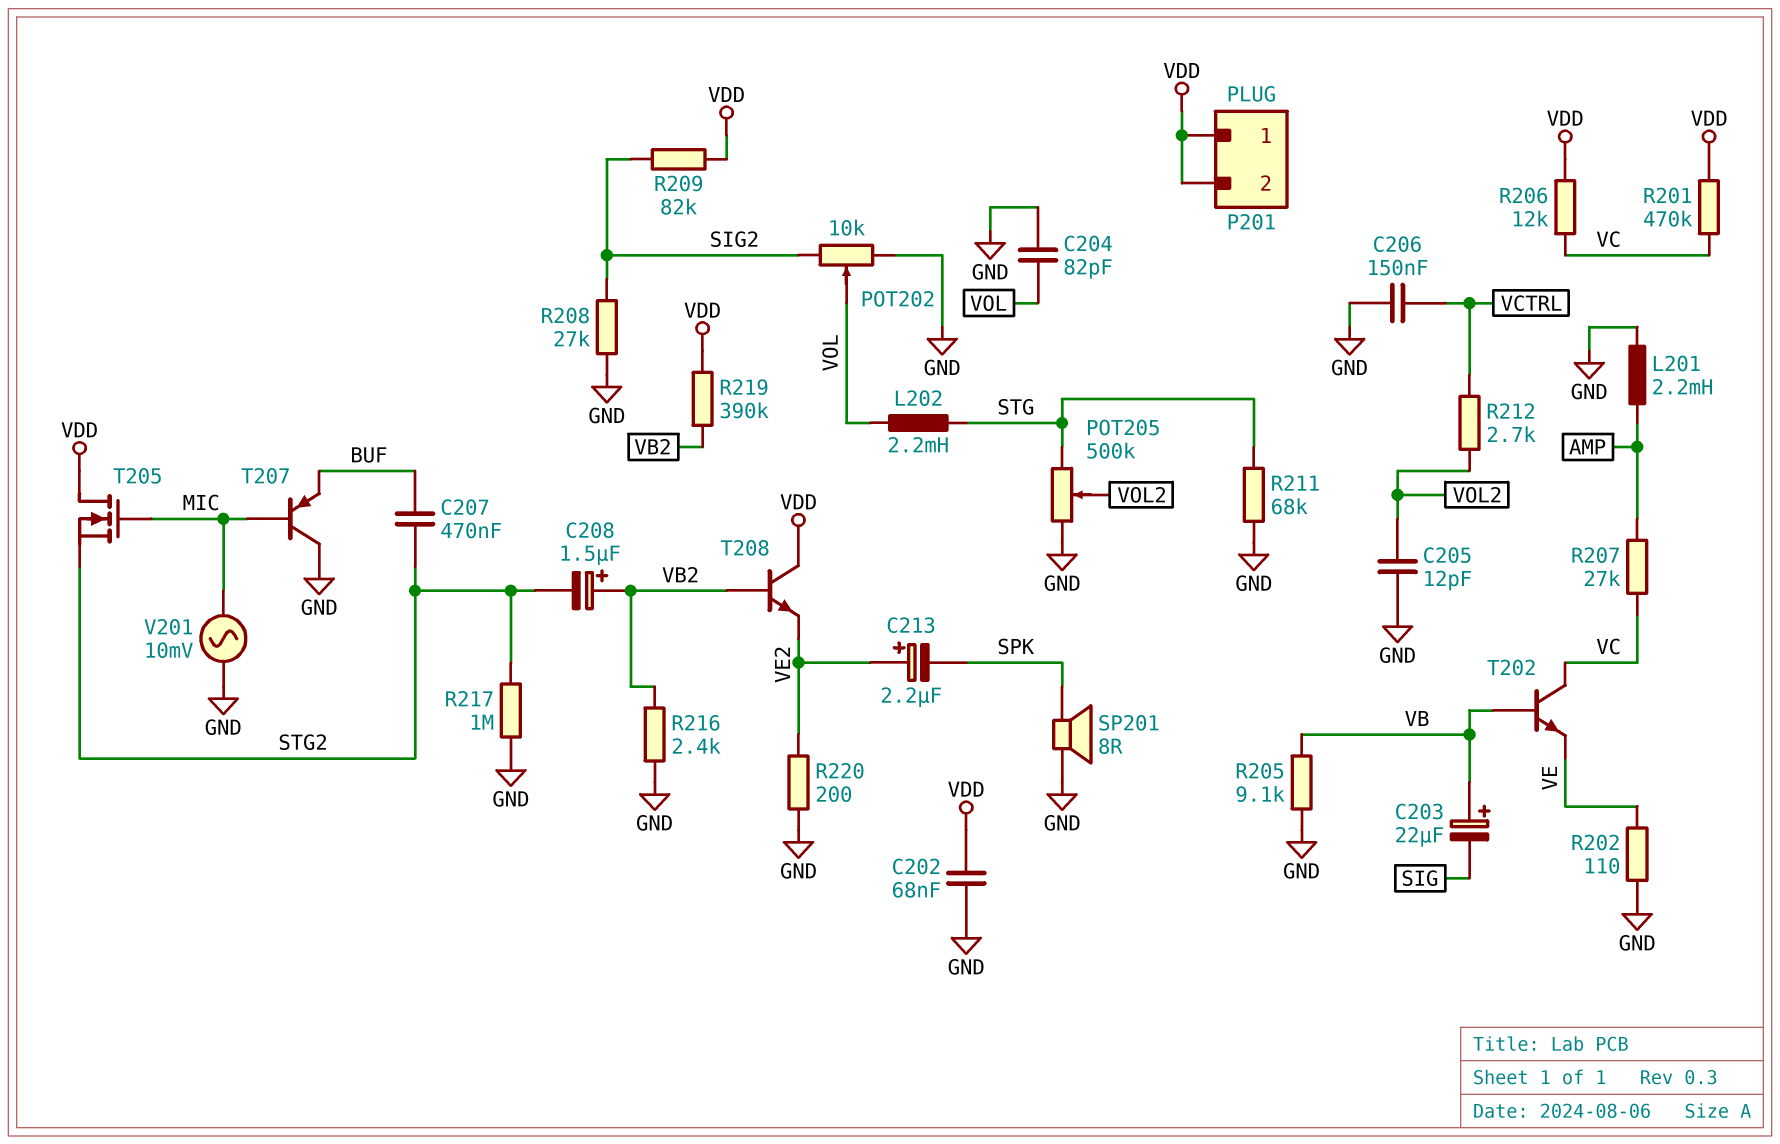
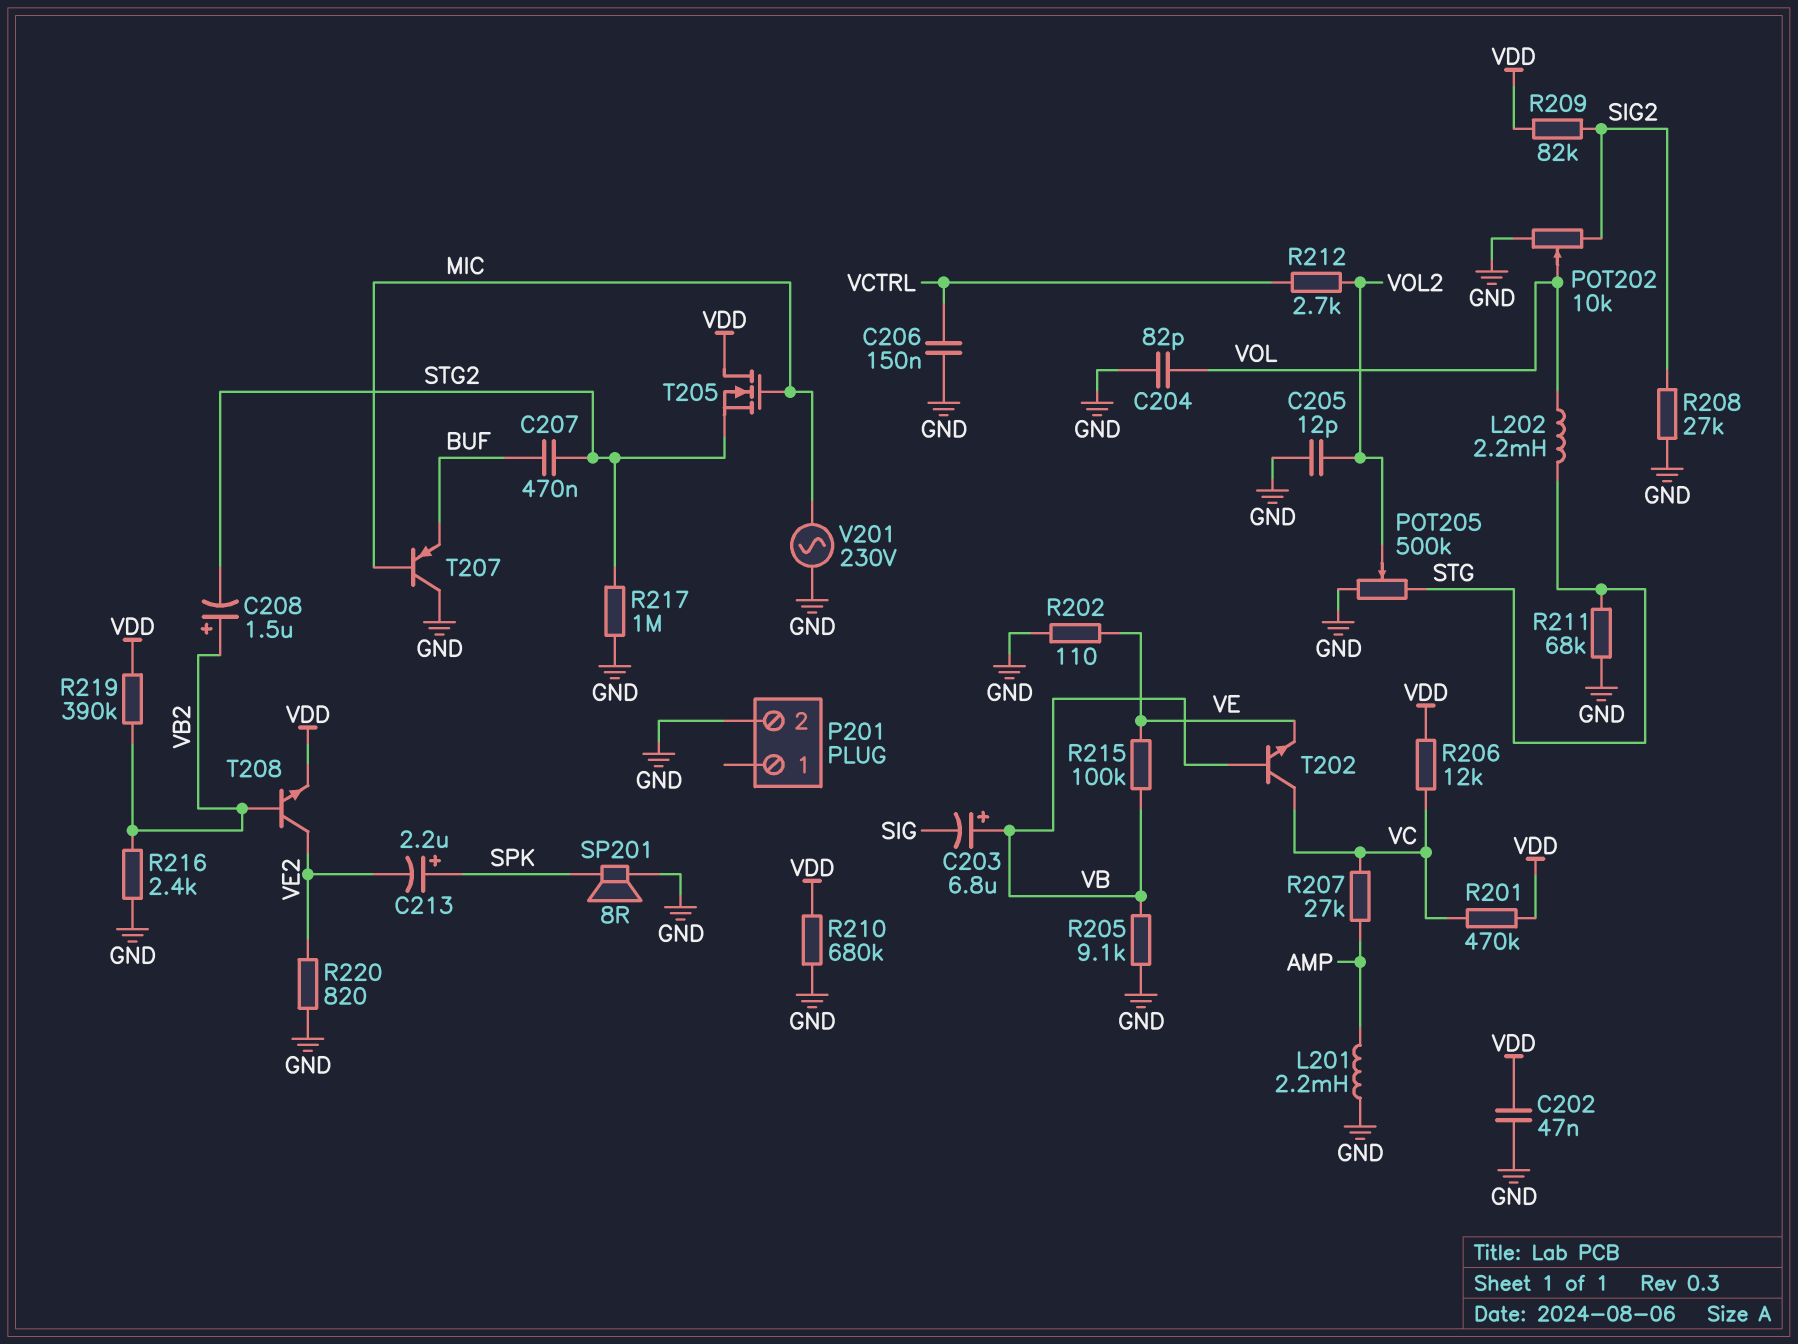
C202: 68nF (GND, VDD) -> 47nF (GND, VDD)
C203: 22uF (plus VB, minus SIG) -> 6.8uF (plus VB, minus SIG)
C213: 2.2uF (plus VE2, minus SPK) -> 2.2uF (plus SPK, minus VE2)
P201 pin 1: VDD -> none
P201 pin 2: VDD -> GND
R210: none -> 680k (GND, VDD)
R215: none -> 100k (VB, VE)
R220: 200 (GND, VE2) -> 820 (GND, VE2)
T208: NPN (B VB2, C VDD, E VE2) -> NPN (B VB2, C VE2, E VDD)
V201: AC 10mV (GND, MIC) -> AC 230V (GND, MIC)

